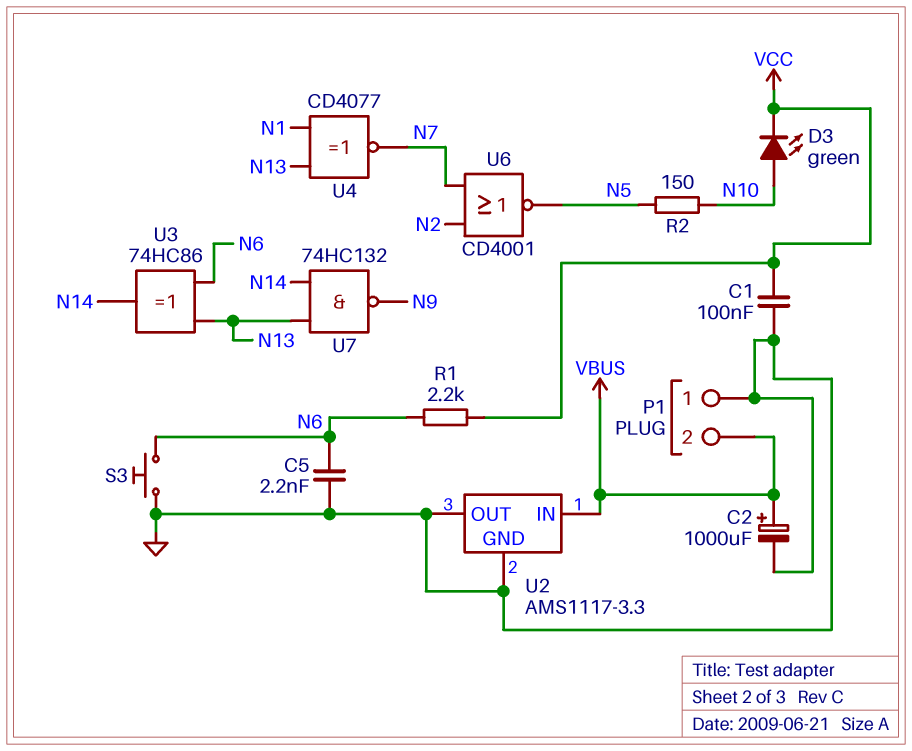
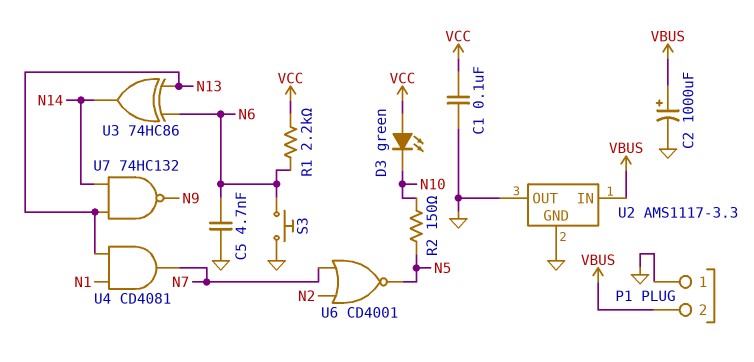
C5: 2.2nF (GND, N6) -> 4.7nF (GND, N6)
D3: LED green (A N10, K VCC) -> LED green (A VCC, K N10)
U4: XNOR CD4077 (in N1, in N13, out N7) -> AND CD4081 (in N1, in N13, out N7)

